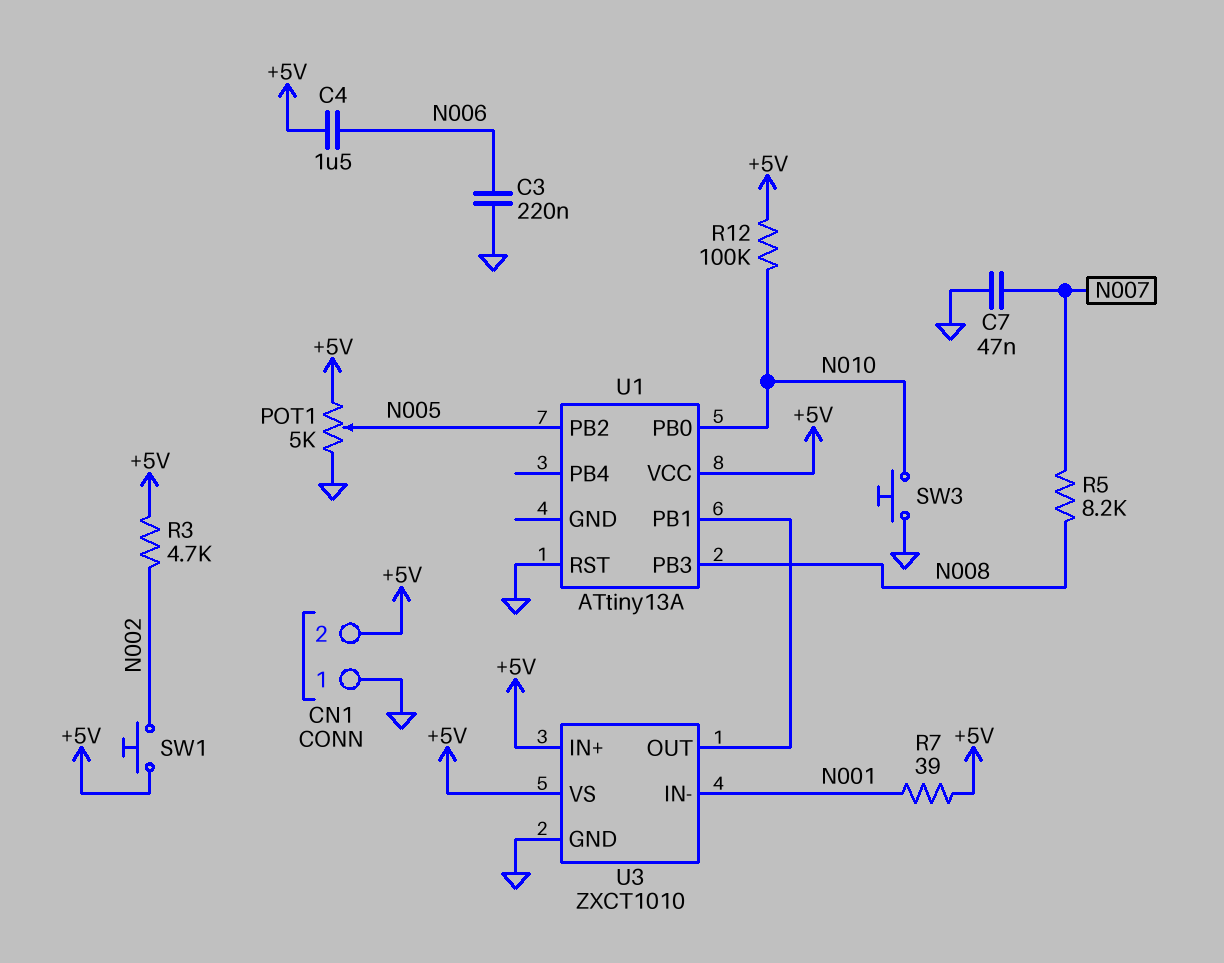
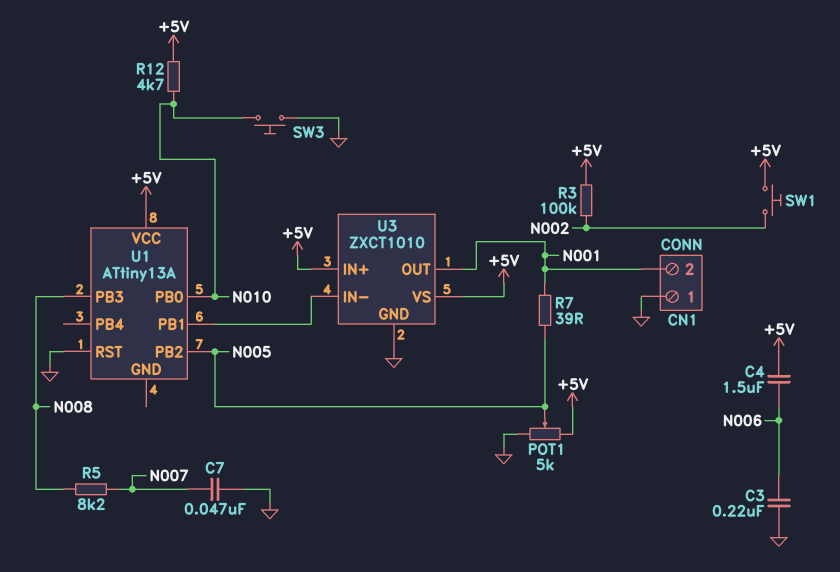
CN1 pin 2: +5V -> N001
R3: 4.7k (+5V, N002) -> 100k (+5V, N002)
R7: 39 (+5V, N001) -> 39 (N001, N005)
R12: 100k (+5V, N010) -> 4.7k (+5V, N010)
U3 pin IN-: N001 -> U1/PB1
U3 pin OUT: U1/PB1 -> N001

